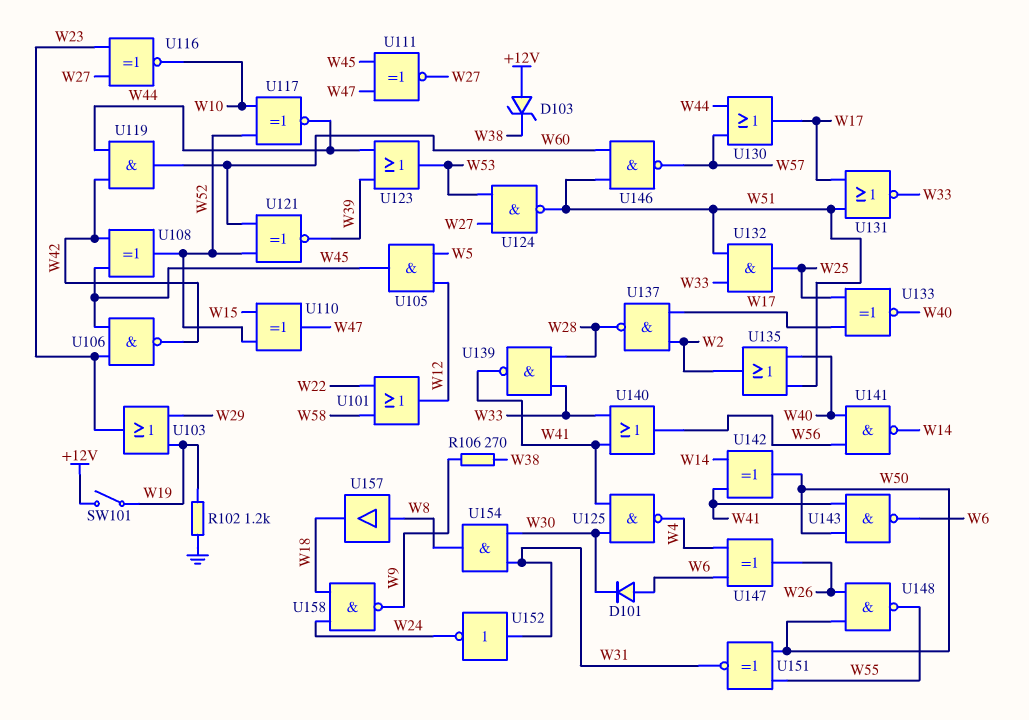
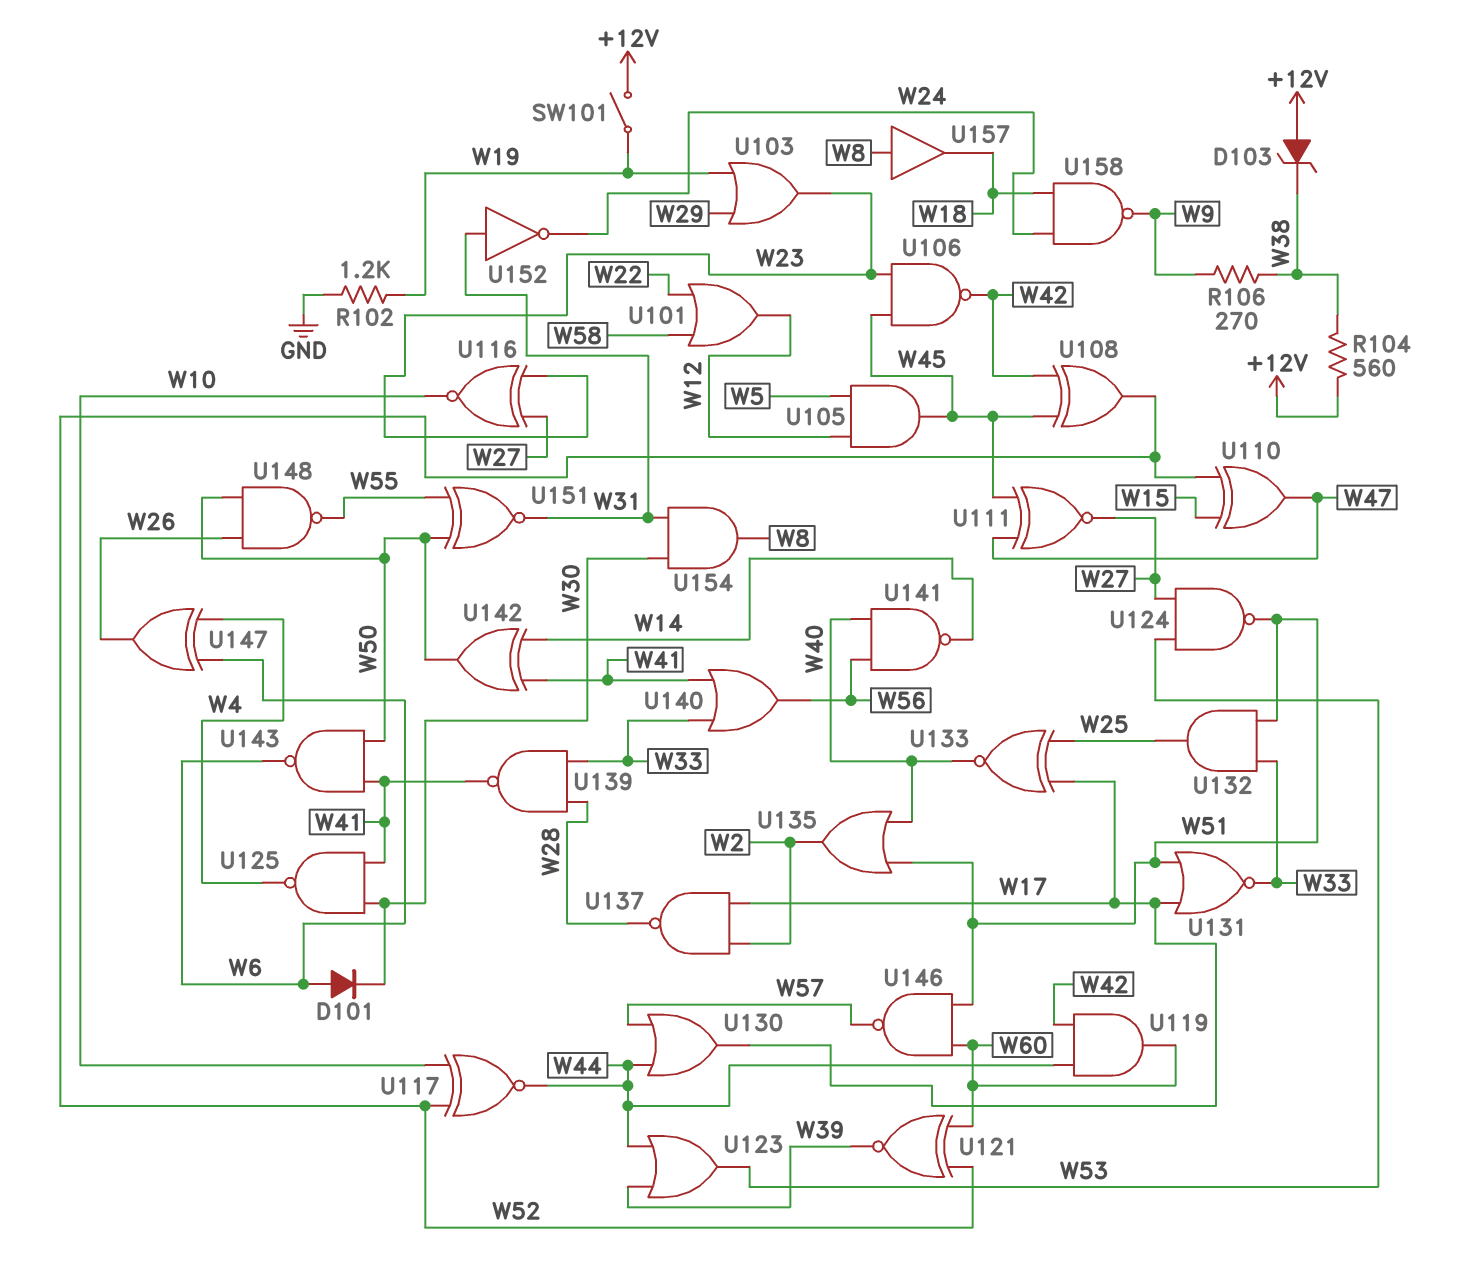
R104: none -> 560 (+12V, W38)

